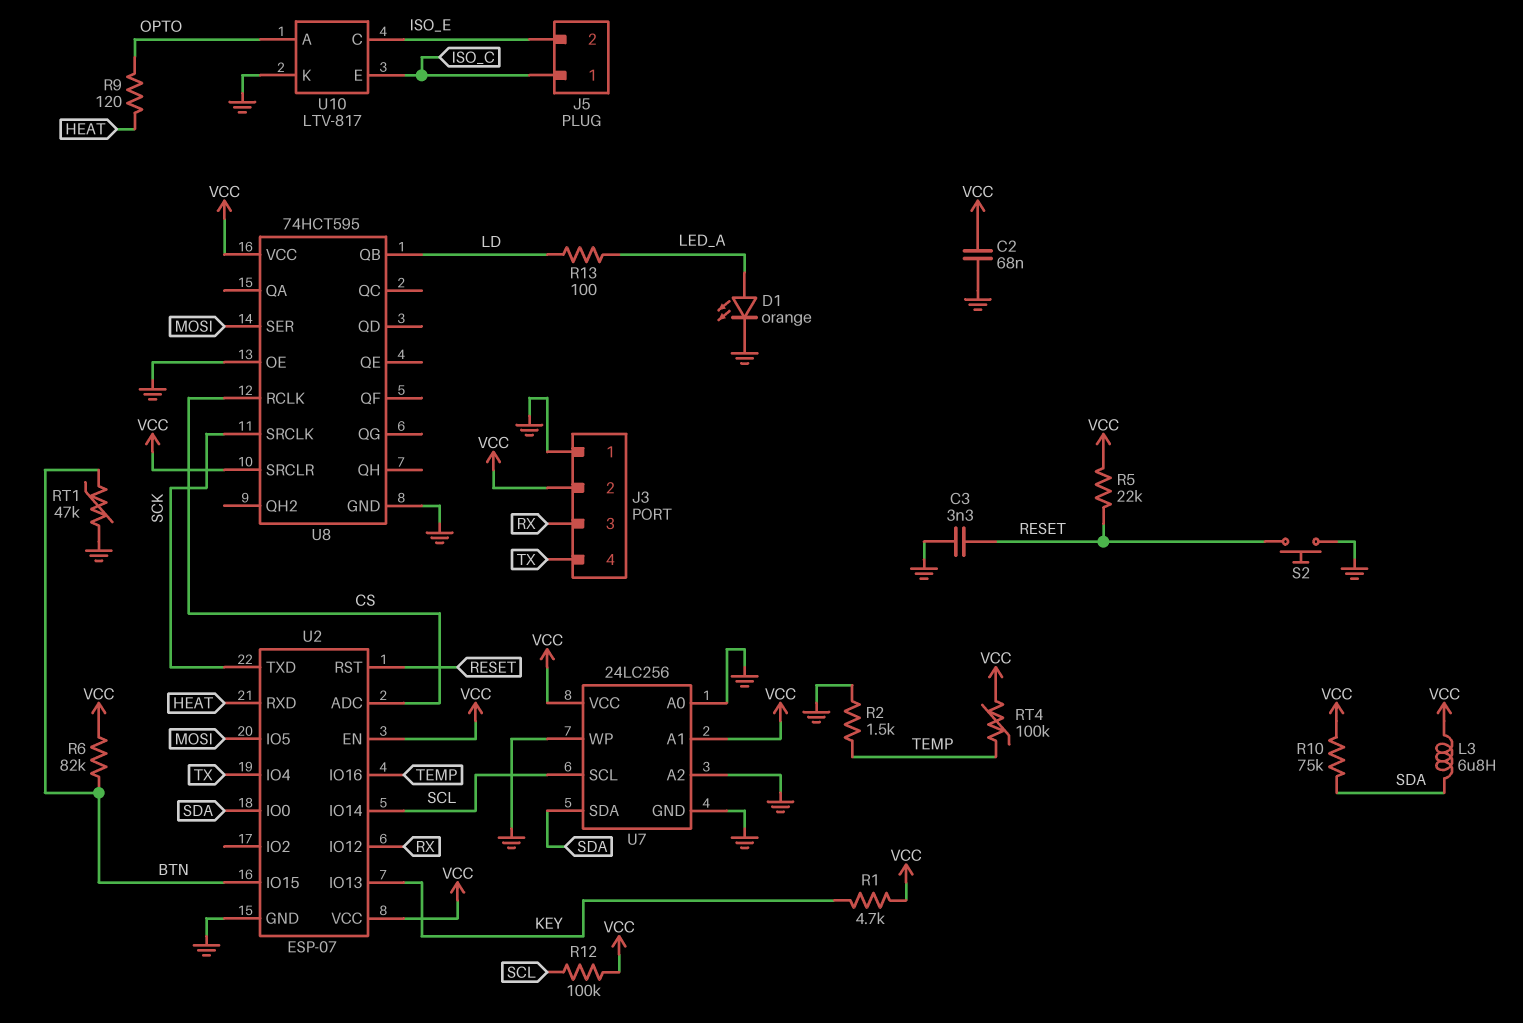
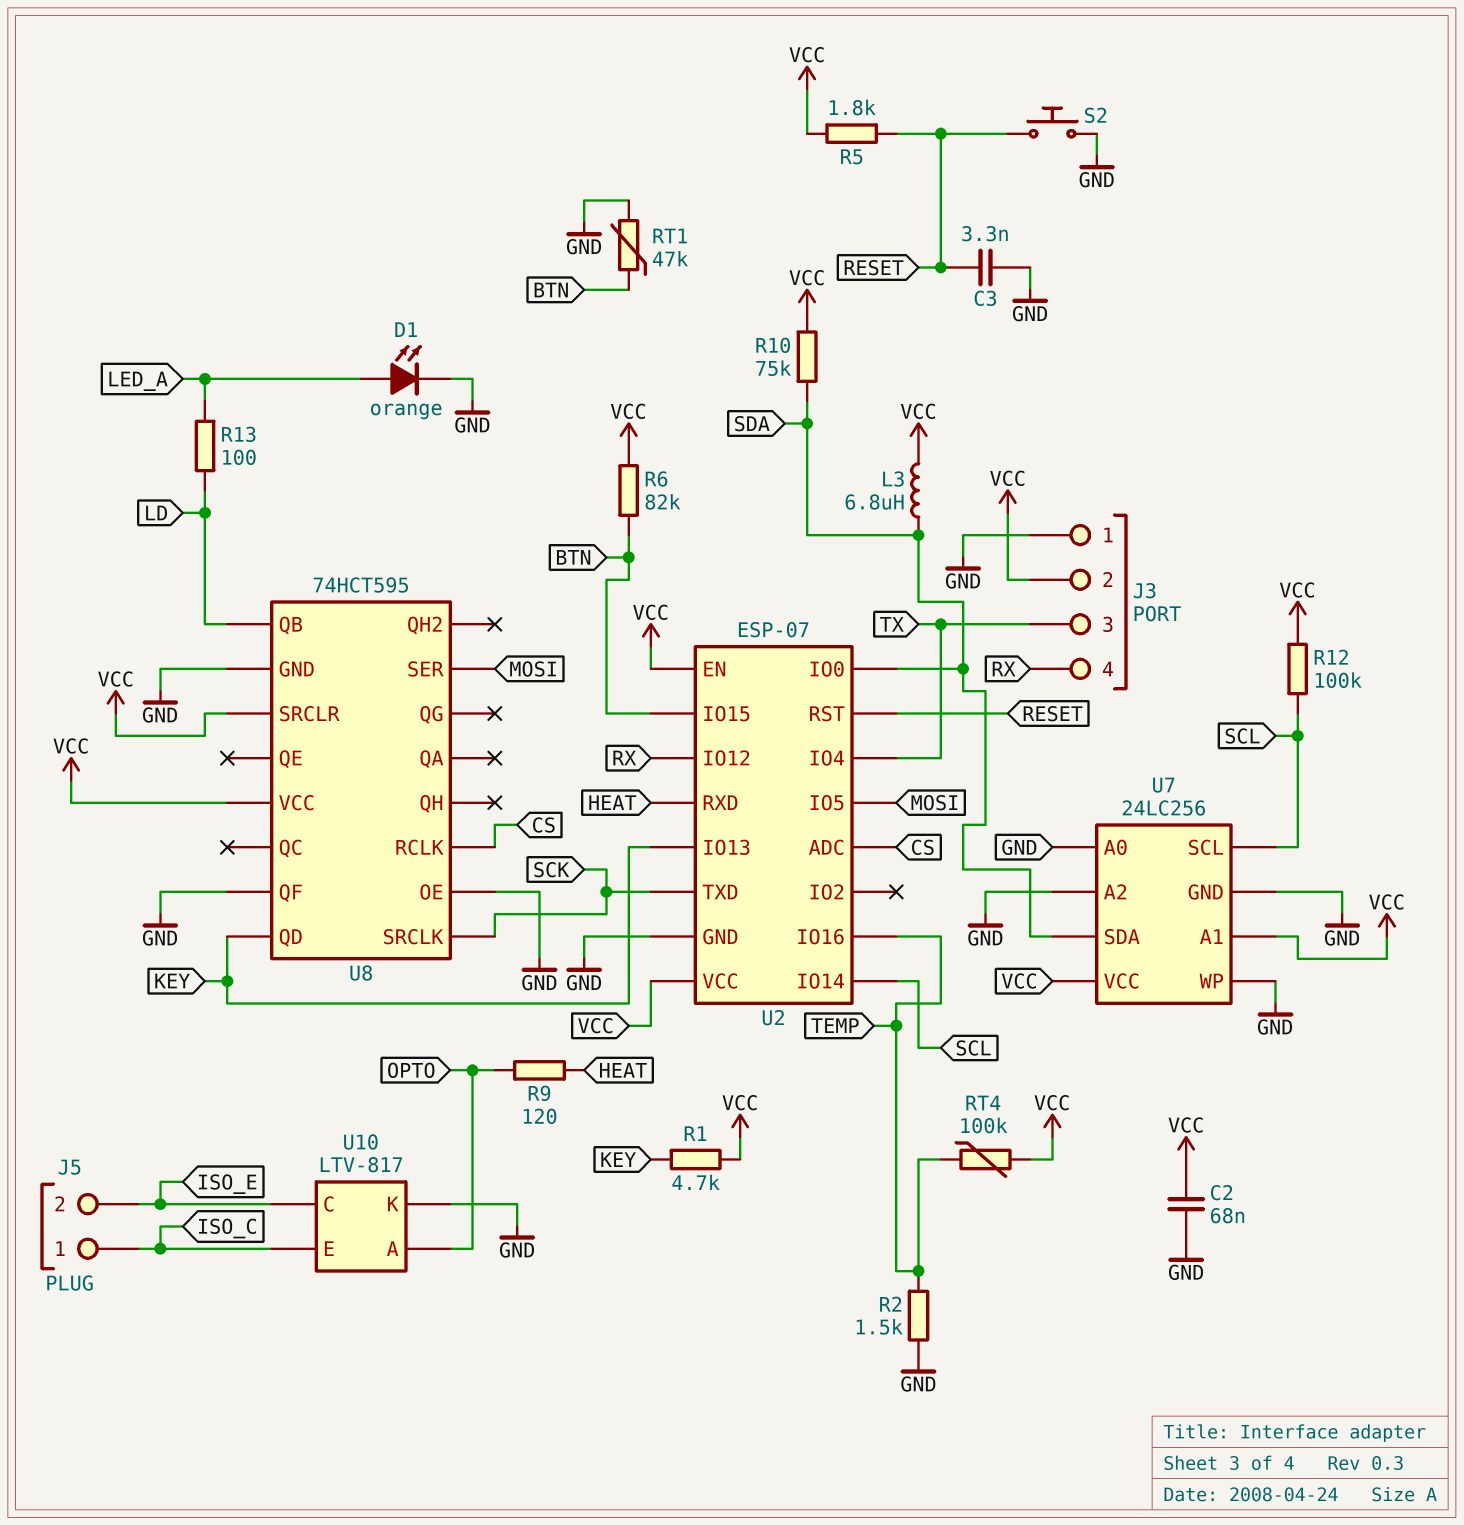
J3 pin 3: RX -> TX
J3 pin 4: TX -> RX
R5: 22k (RESET, VCC) -> 1.8k (RESET, VCC)
U8 pin QD: none -> KEY
U8 pin QF: none -> GND

